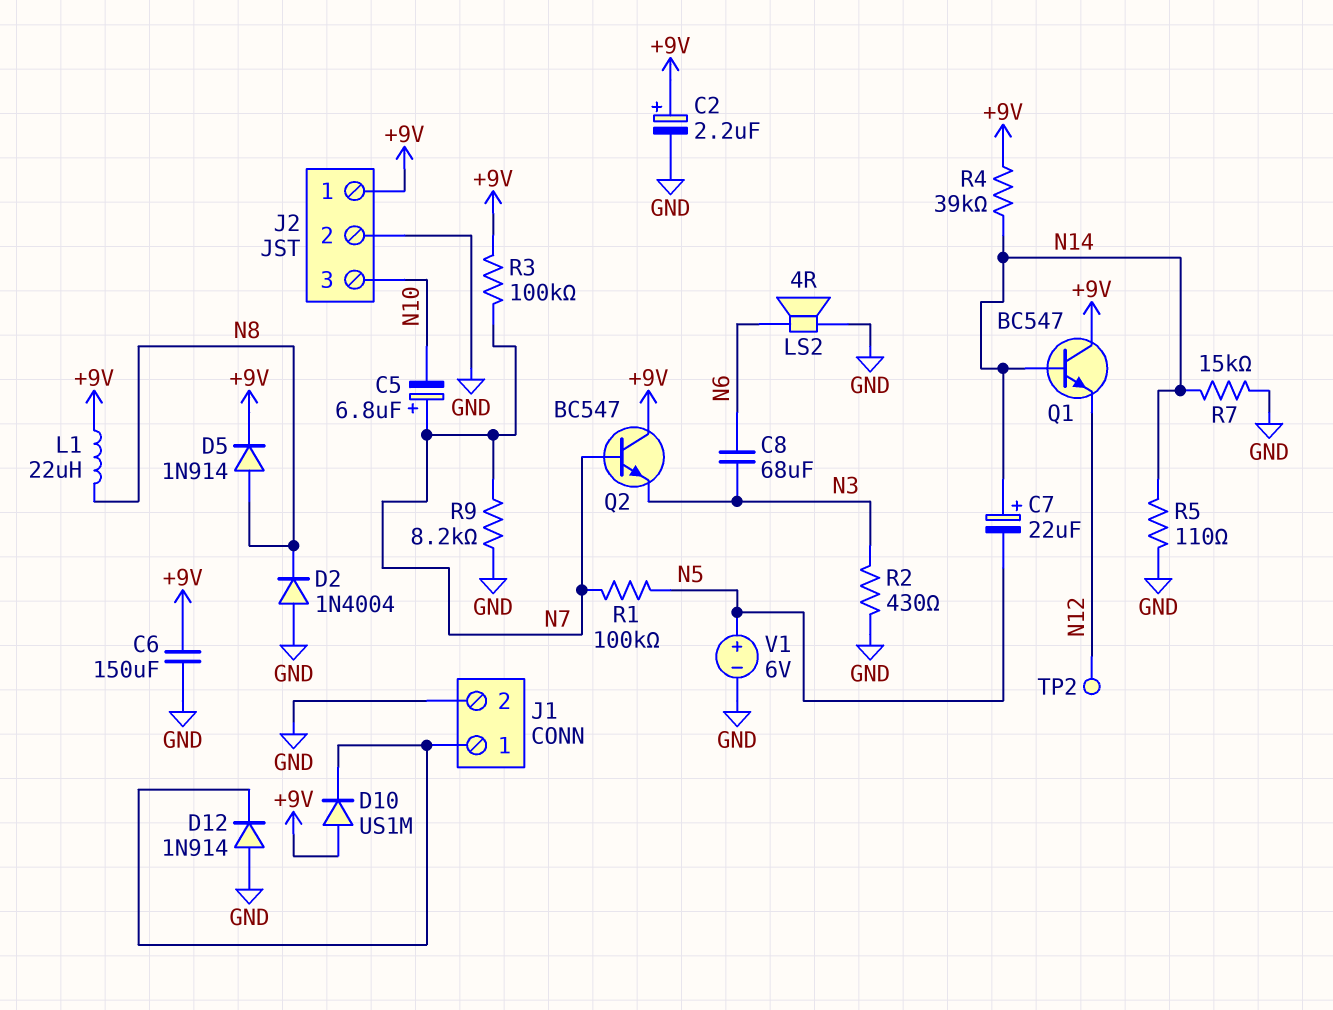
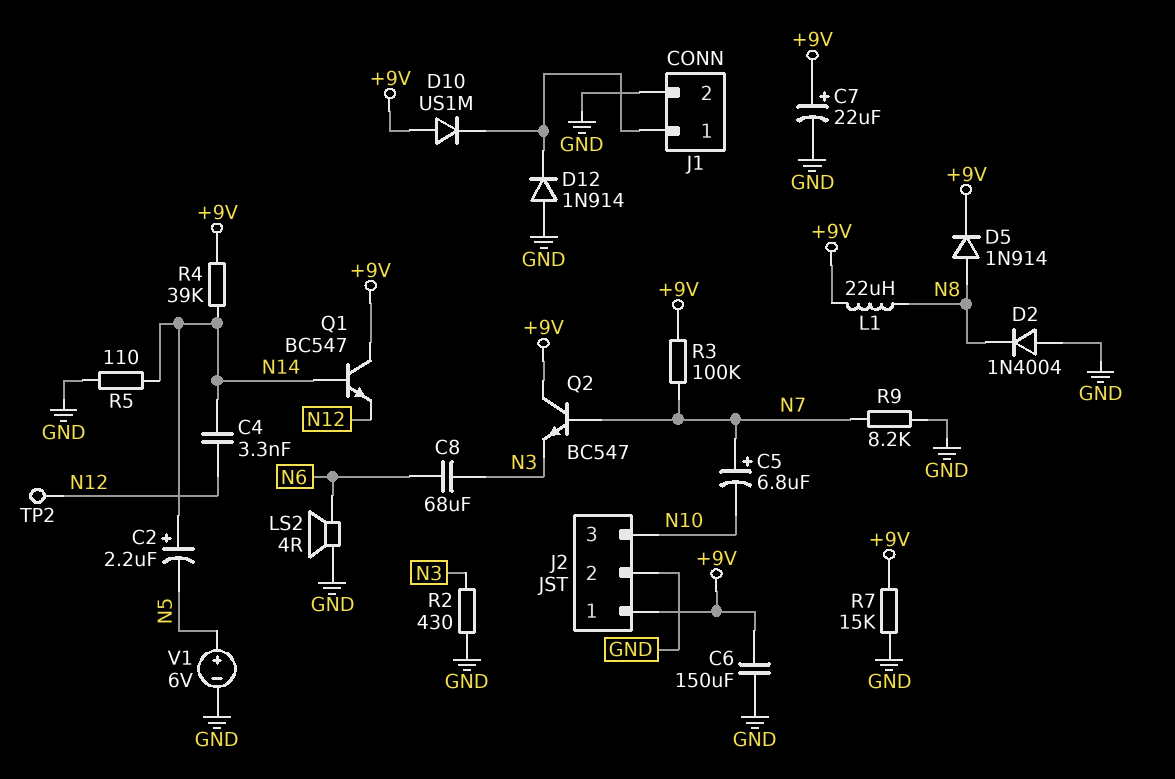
C2: 2.2uF (plus +9V, minus GND) -> 2.2uF (plus N14, minus N5)
C4: none -> 3.3nF (N12, N14)
C7: 22uF (plus N14, minus N5) -> 22uF (plus +9V, minus GND)
R1: 100k (N5, N7) -> none
R7: 15k (GND, N14) -> 15k (+9V, GND)

